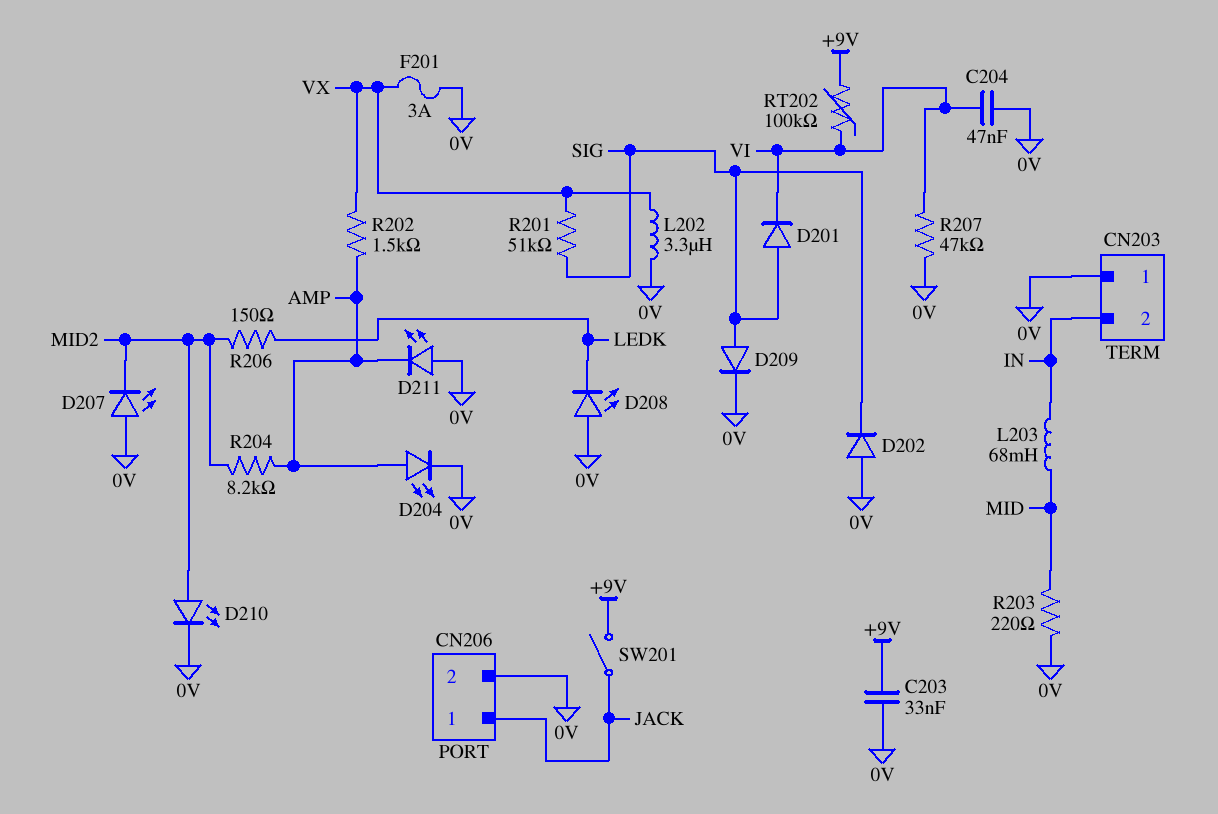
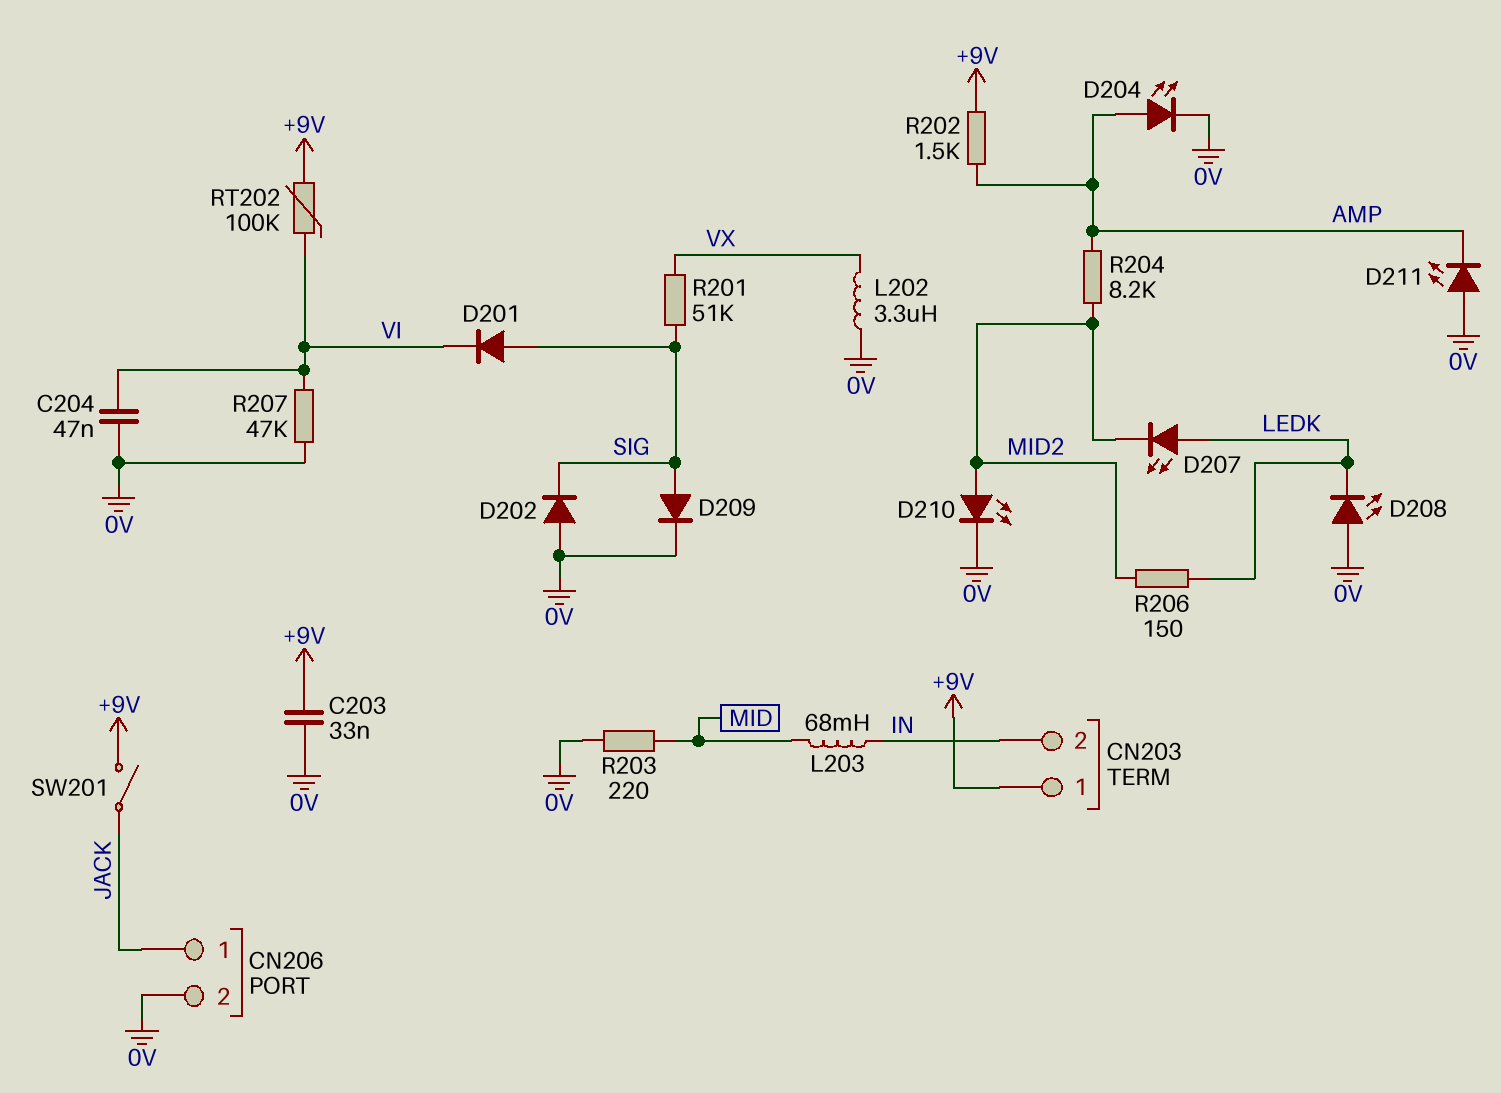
CN203 pin 1: 0V -> +9V
D207: LED (A 0V, K MID2) -> LED (A LEDK, K MID2)
F201: 3A (0V, VX) -> none
R202: 1.5k (AMP, VX) -> 1.5k (+9V, AMP)

